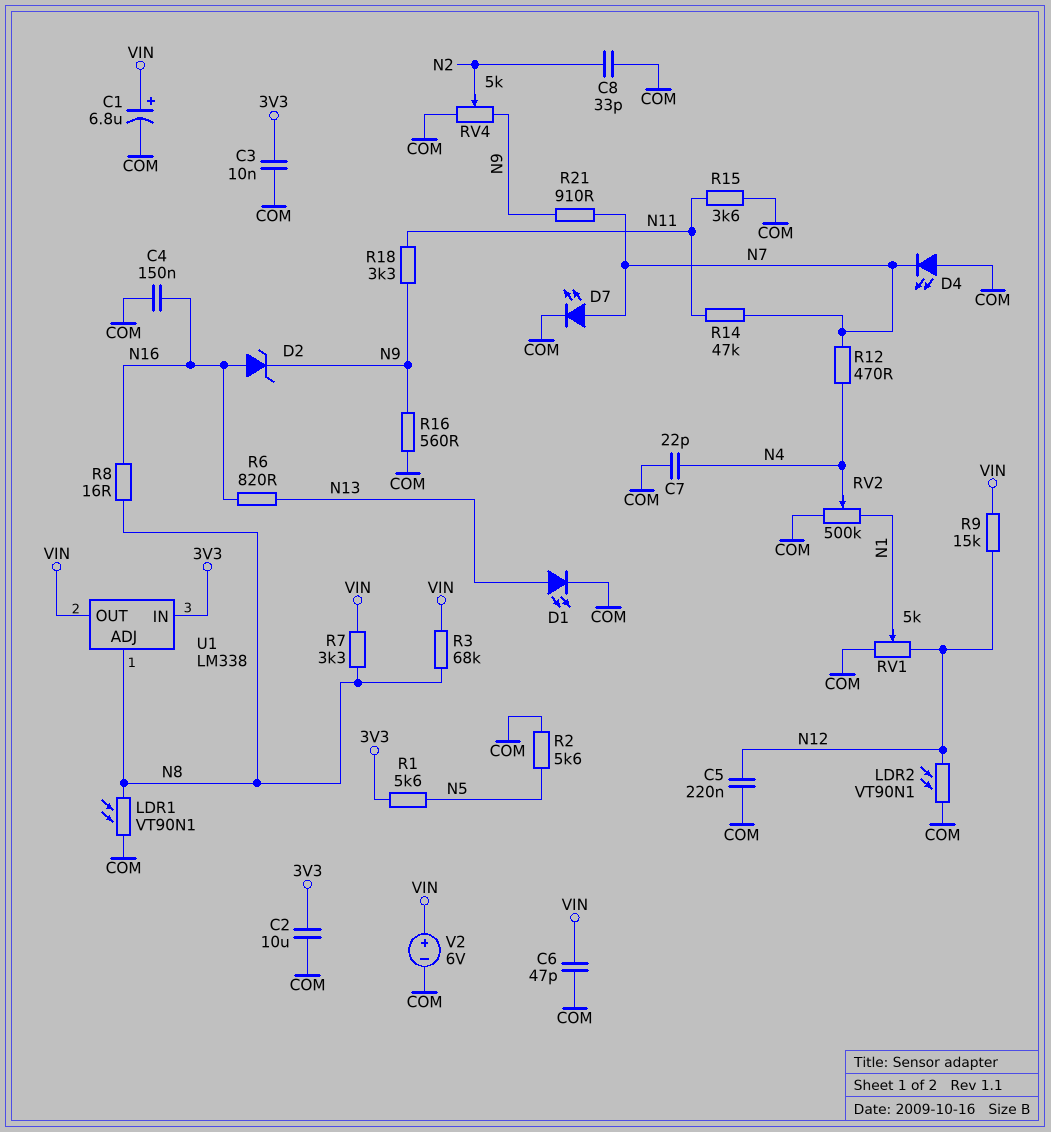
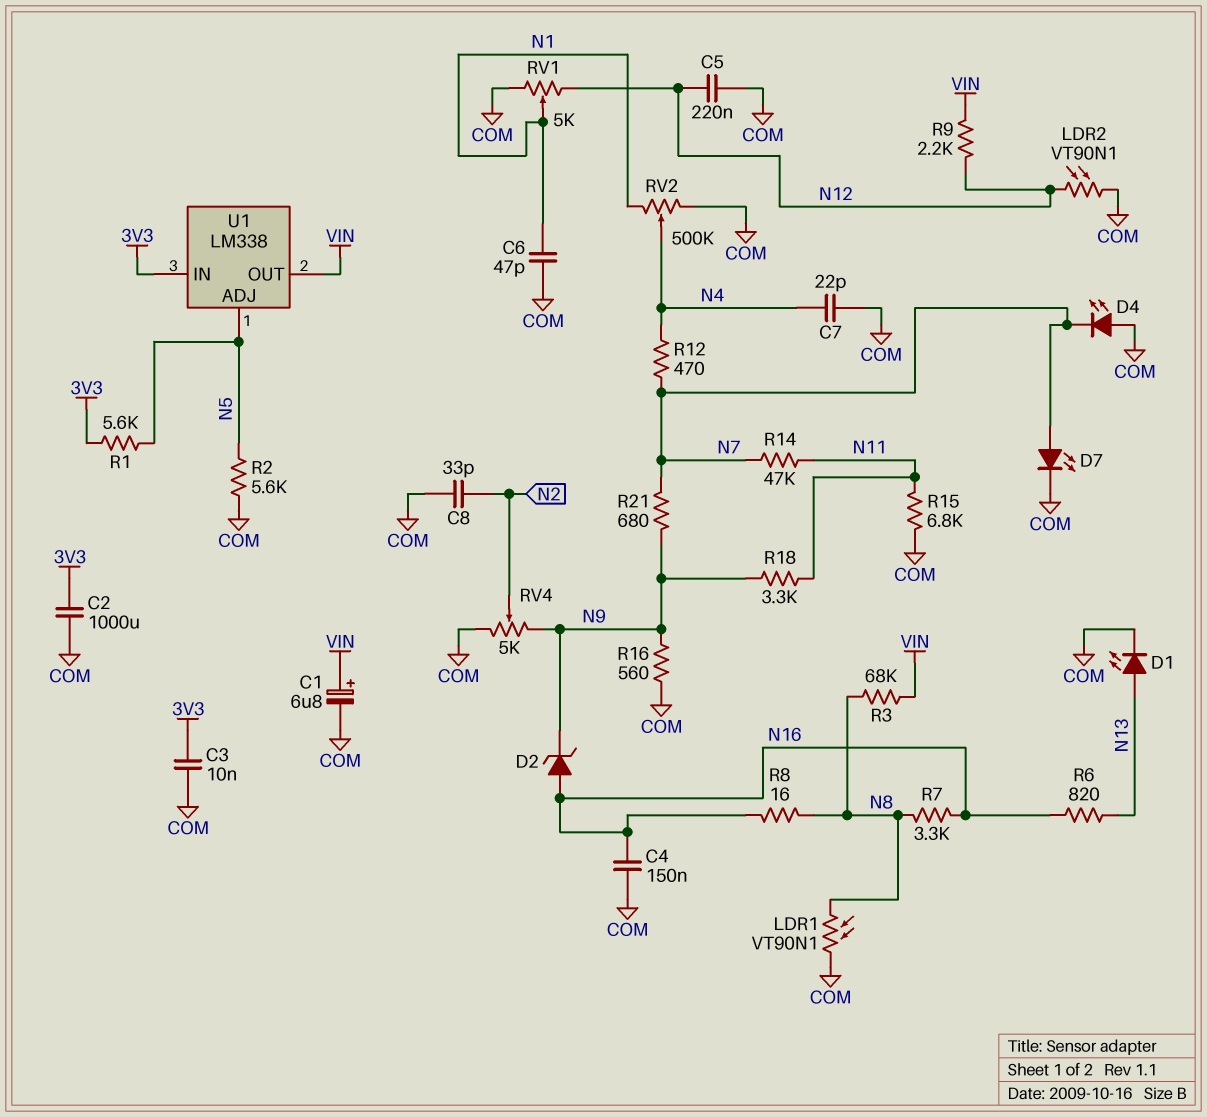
C2: 10uF (3V3, COM) -> 1000uF (3V3, COM)
C6: 47pF (COM, VIN) -> 47pF (COM, N1)
R7: 3.3k (N8, VIN) -> 3.3k (N8, N16)
R9: 15k (N12, VIN) -> 2.2k (N12, VIN)
R15: 3.6k (COM, N11) -> 6.8k (COM, N11)
R21: 910 (N7, N9) -> 680 (N7, N9)
U1 pin ADJ: N8 -> N5
V2: 6V (plus VIN, minus COM) -> none

